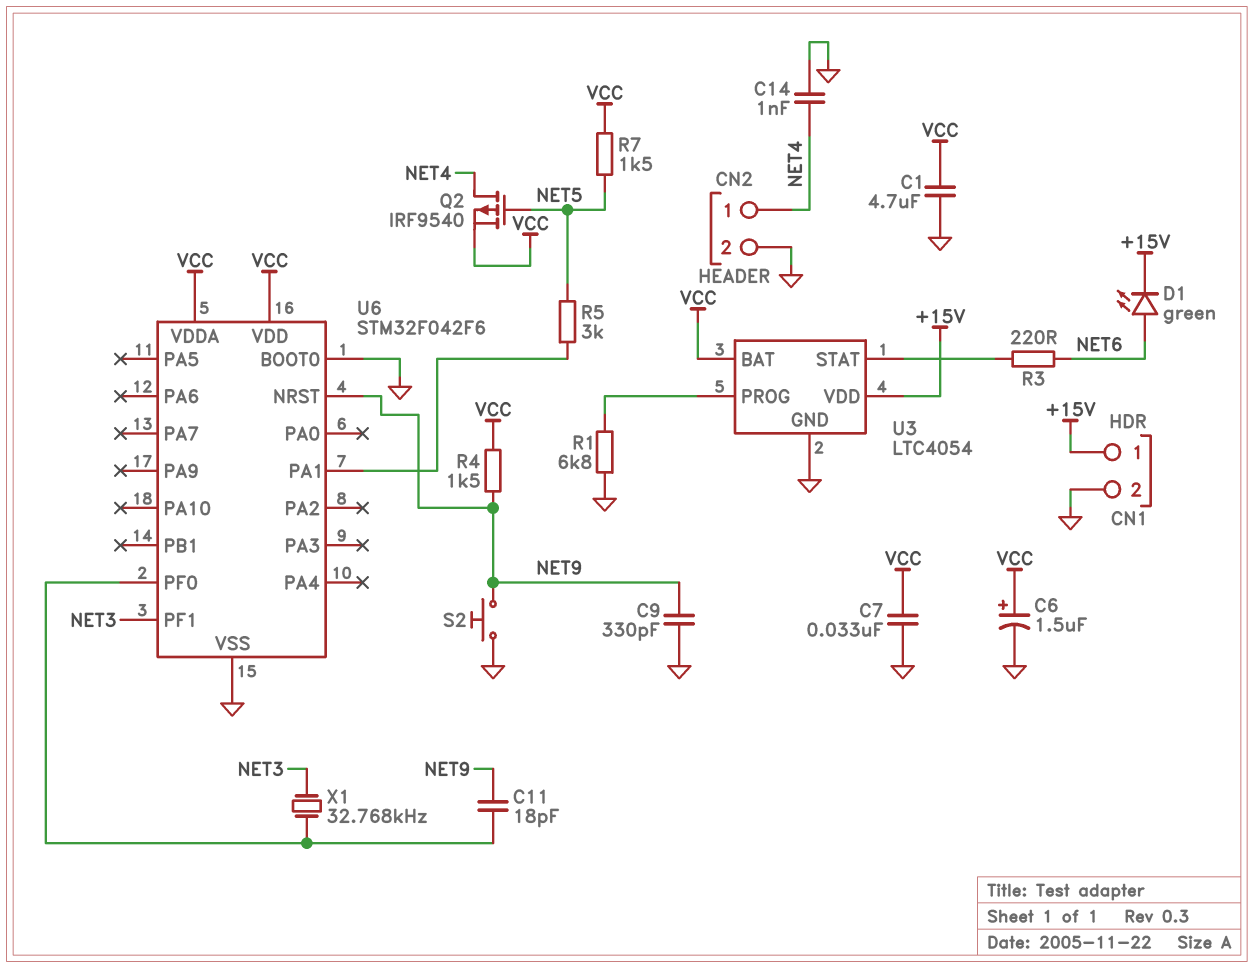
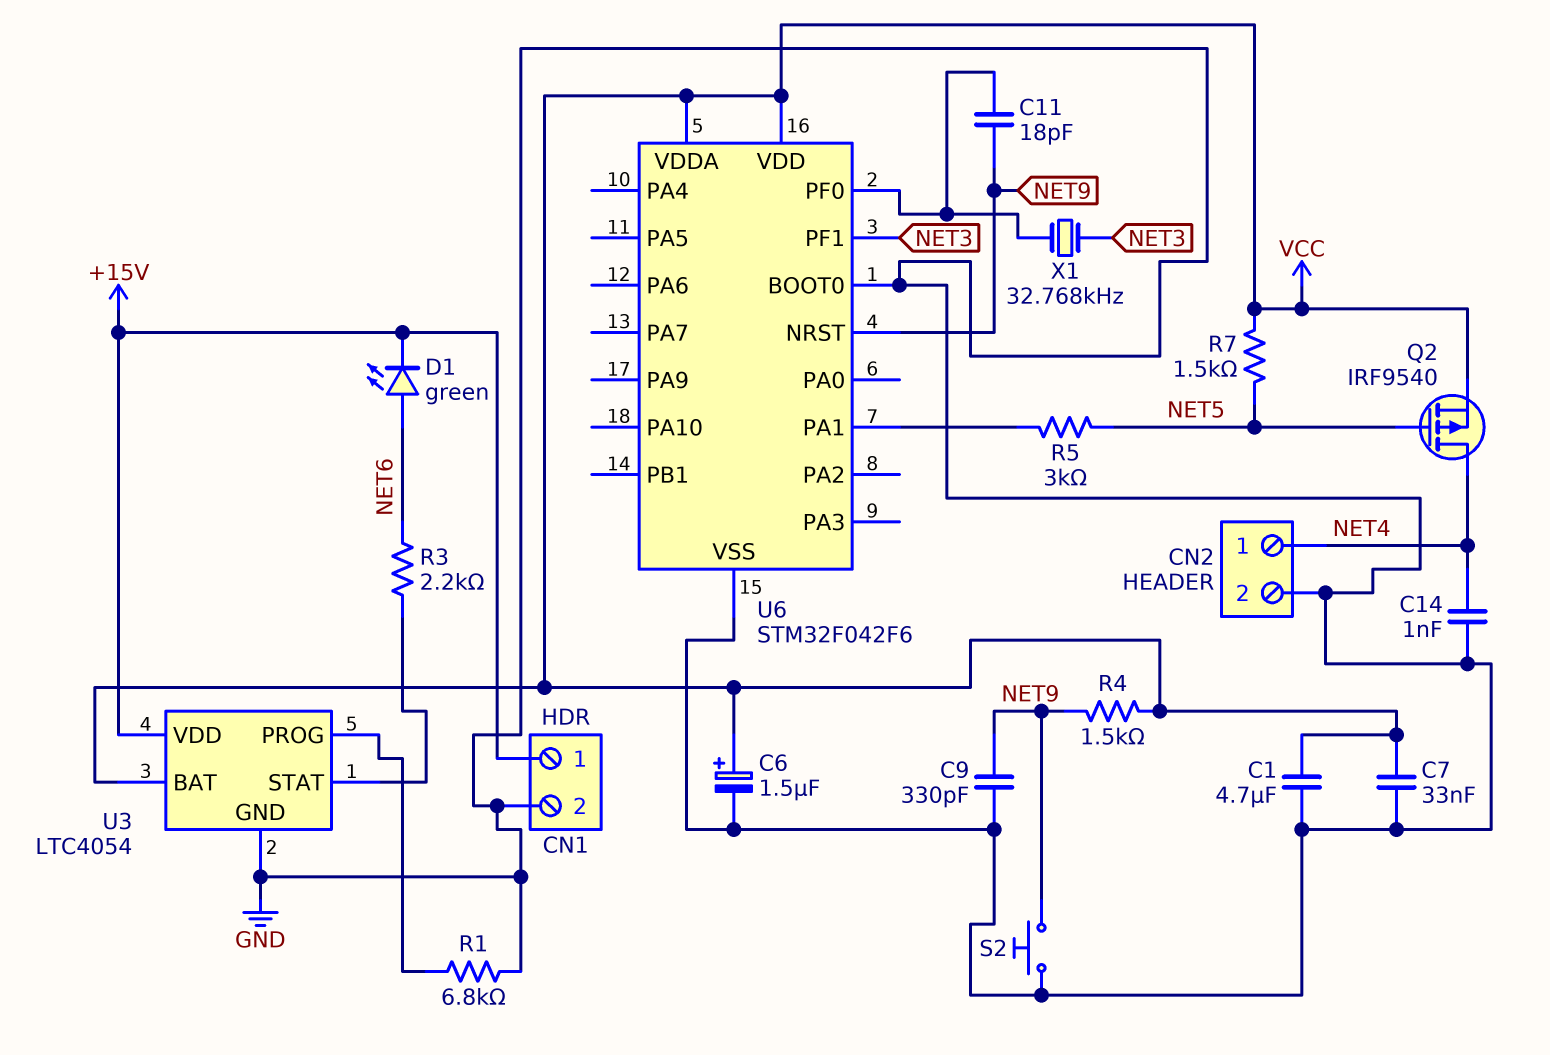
R3: 220 (NET6, U3/STAT) -> 2.2k (NET6, U3/STAT)

